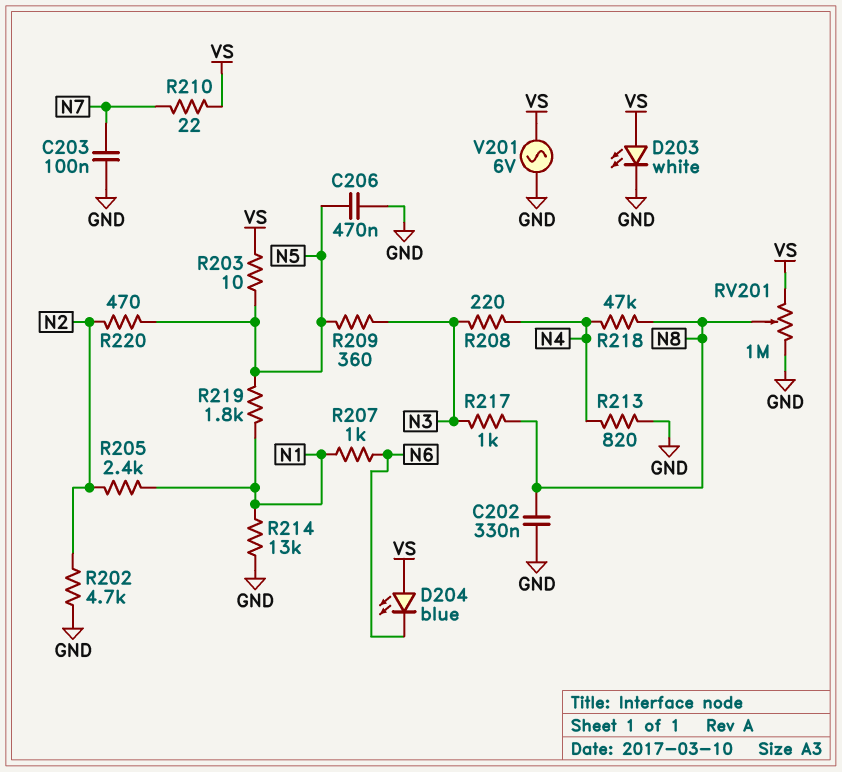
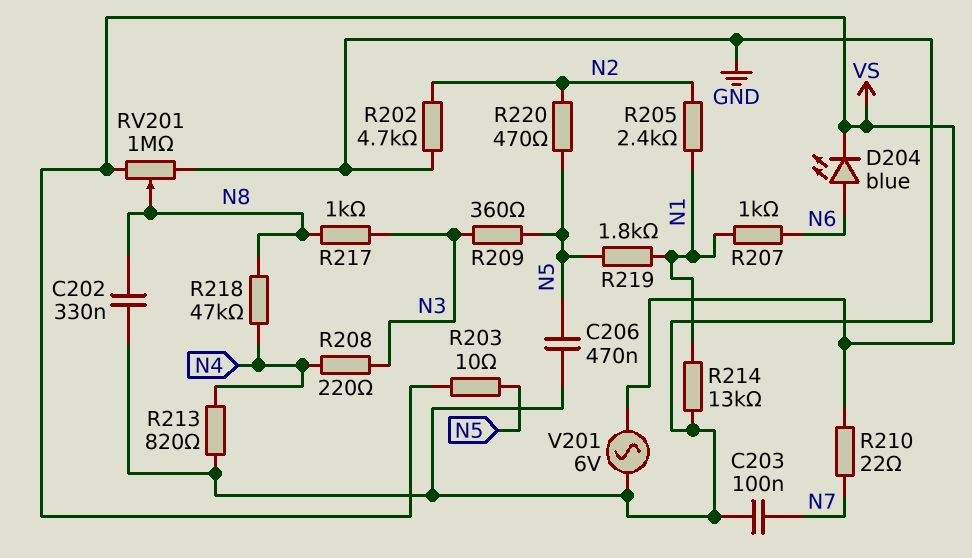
D203: LED white (A VS, K GND) -> none
D204: LED blue (A VS, K N6) -> LED blue (A N6, K VS)

